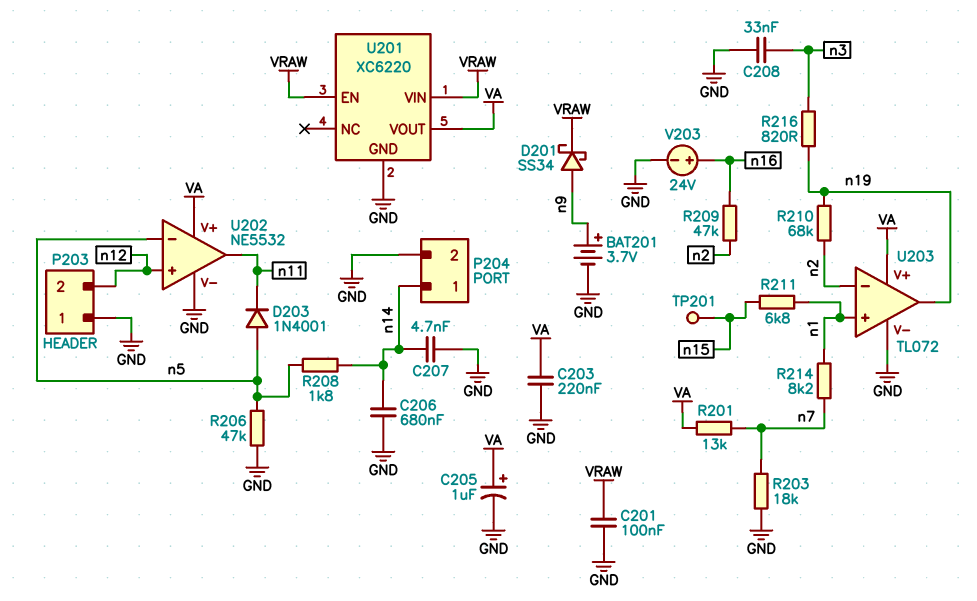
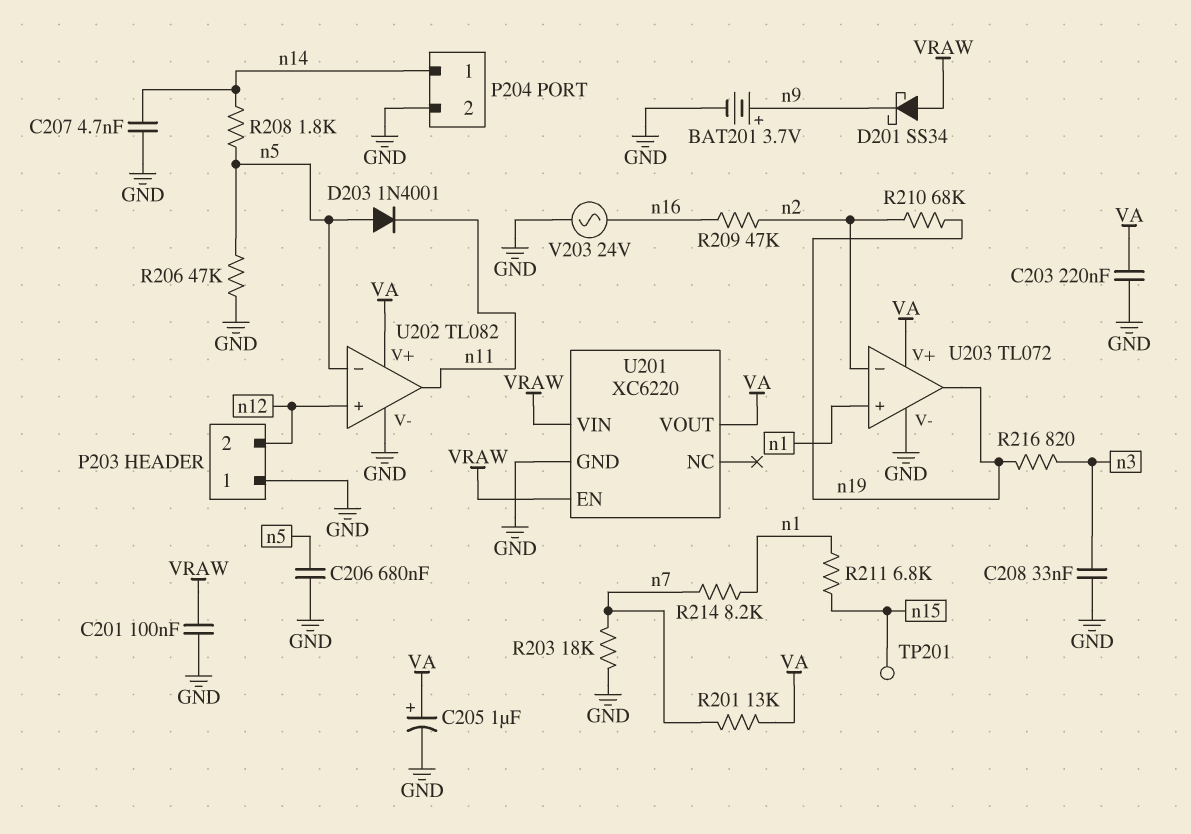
C206: 680nF (GND, n14) -> 680nF (GND, n5)
D201: schottky SS34 (A n9, K VRAW) -> schottky SS34 (A VRAW, K n9)
U202: NE5532 -> TL082
V203: 24V (plus n16, minus GND) -> AC 24V (GND, n16)

